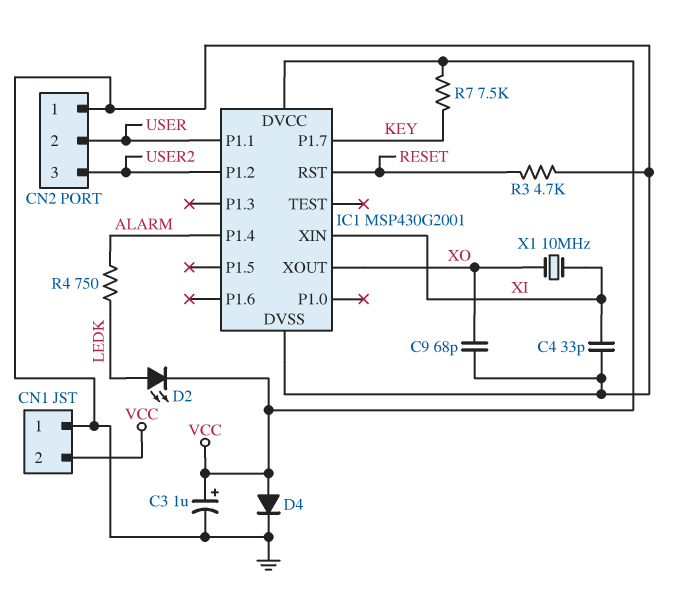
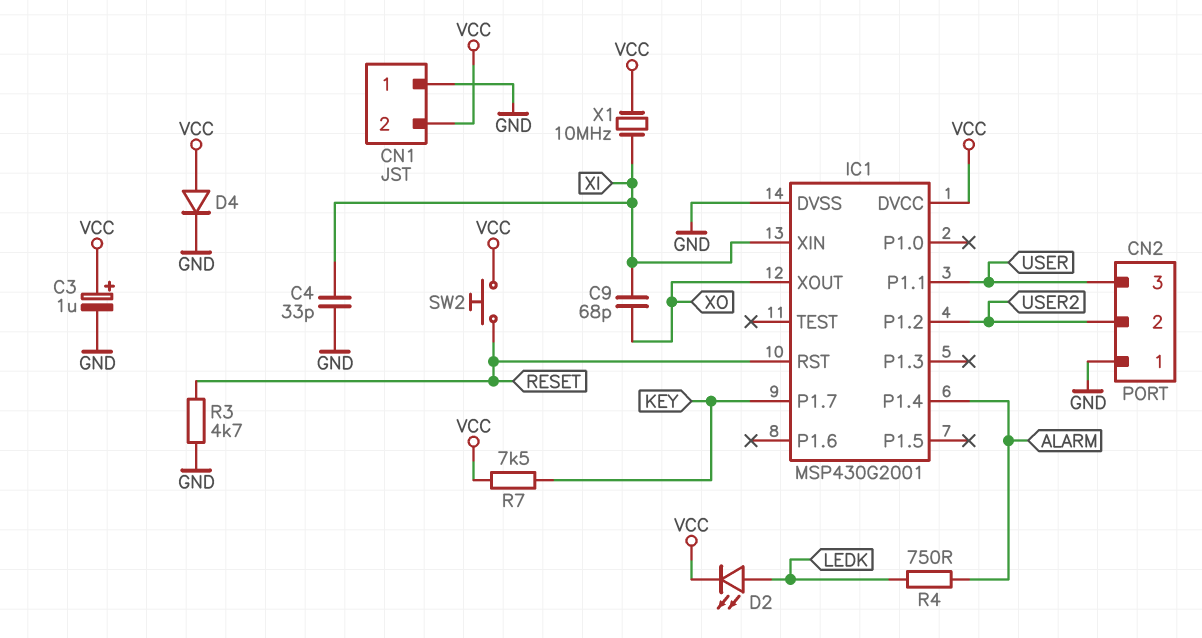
C9: 68pF (GND, XO) -> 68pF (XI, XO)
CN2 pin 2: USER -> USER2
CN2 pin 3: USER2 -> USER
SW2: none -> button (RESET, VCC)
X1: 10MHz (XI, XO) -> 10MHz (VCC, XI)

